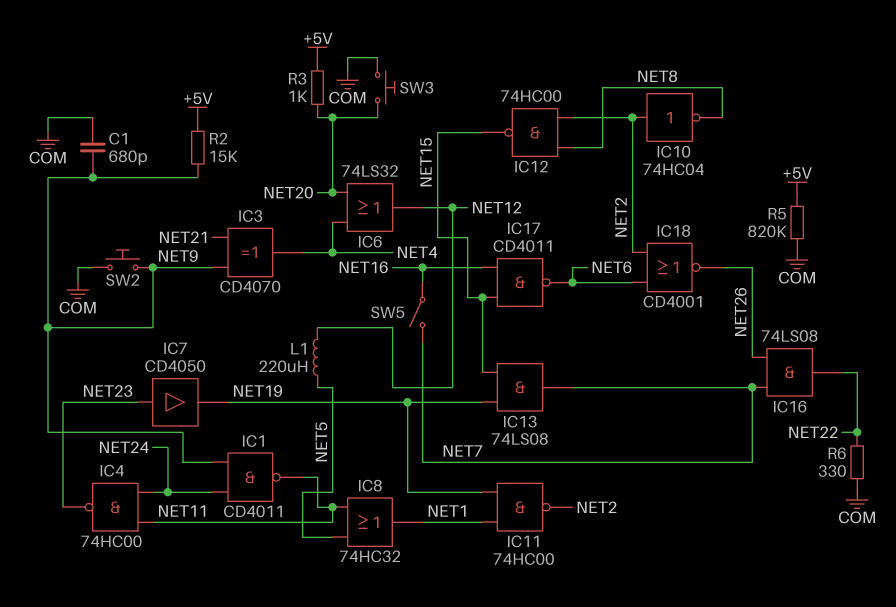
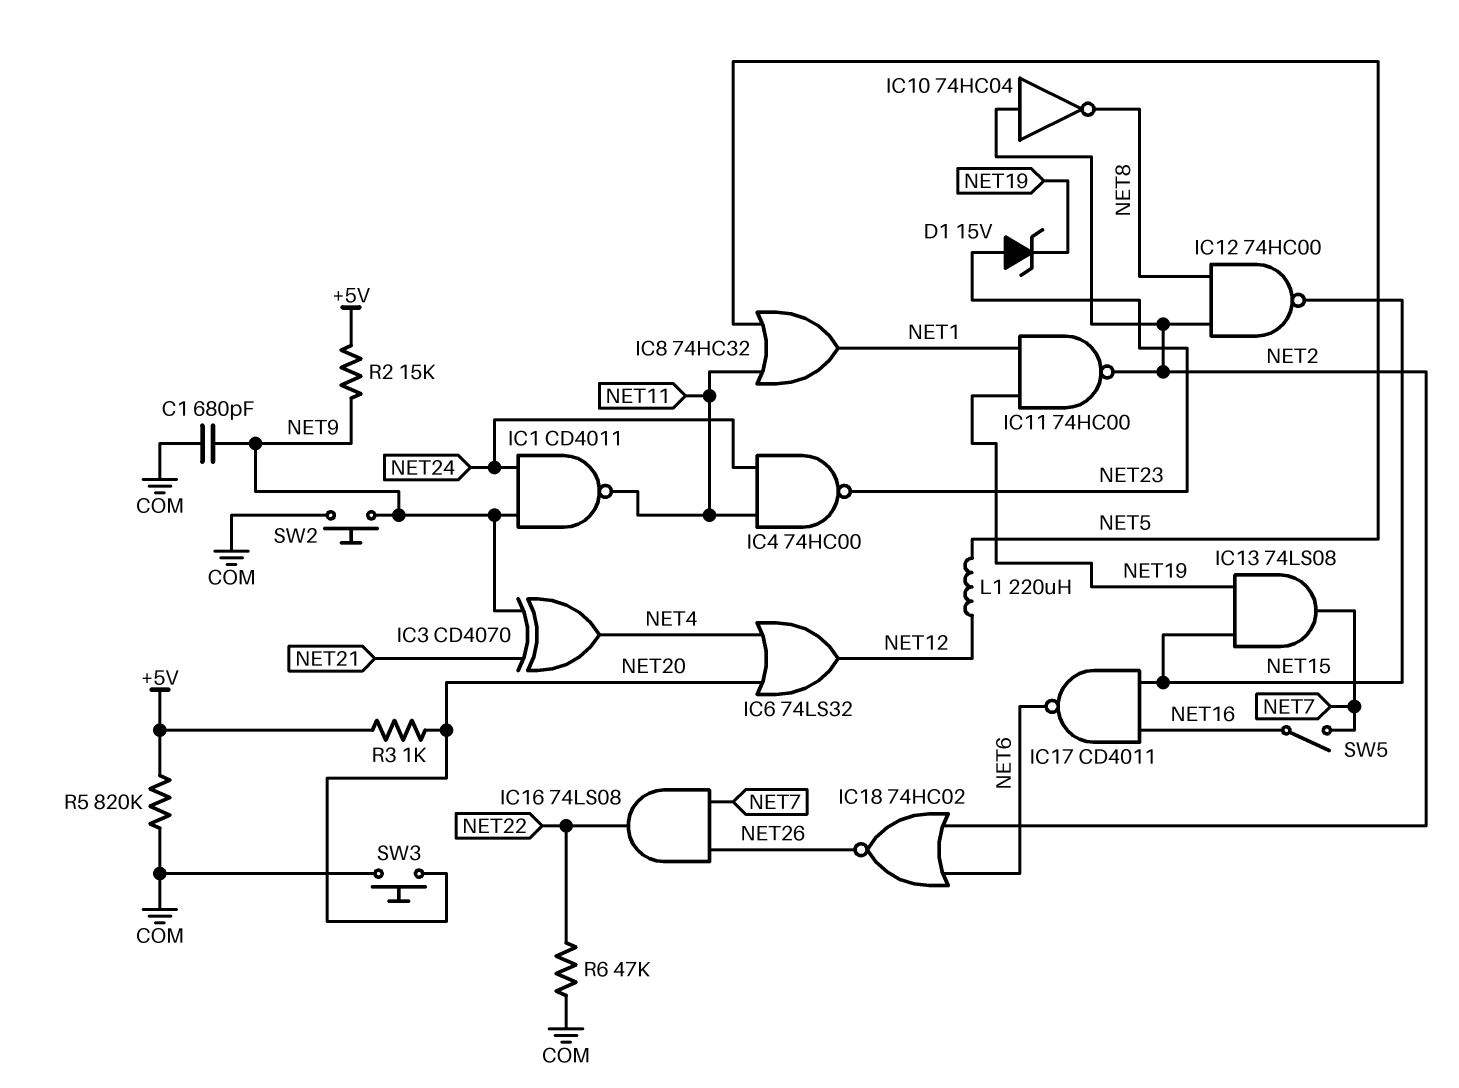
D1: none -> zener 15V (A NET23, K NET19)
IC7: buffer CD4050 (in NET23, out NET19) -> none
IC18: NOR CD4001 (in NET2, in NET6, out NET26) -> NOR 74HC02 (in NET2, in NET6, out NET26)
R6: 330 (COM, NET22) -> 47k (COM, NET22)

